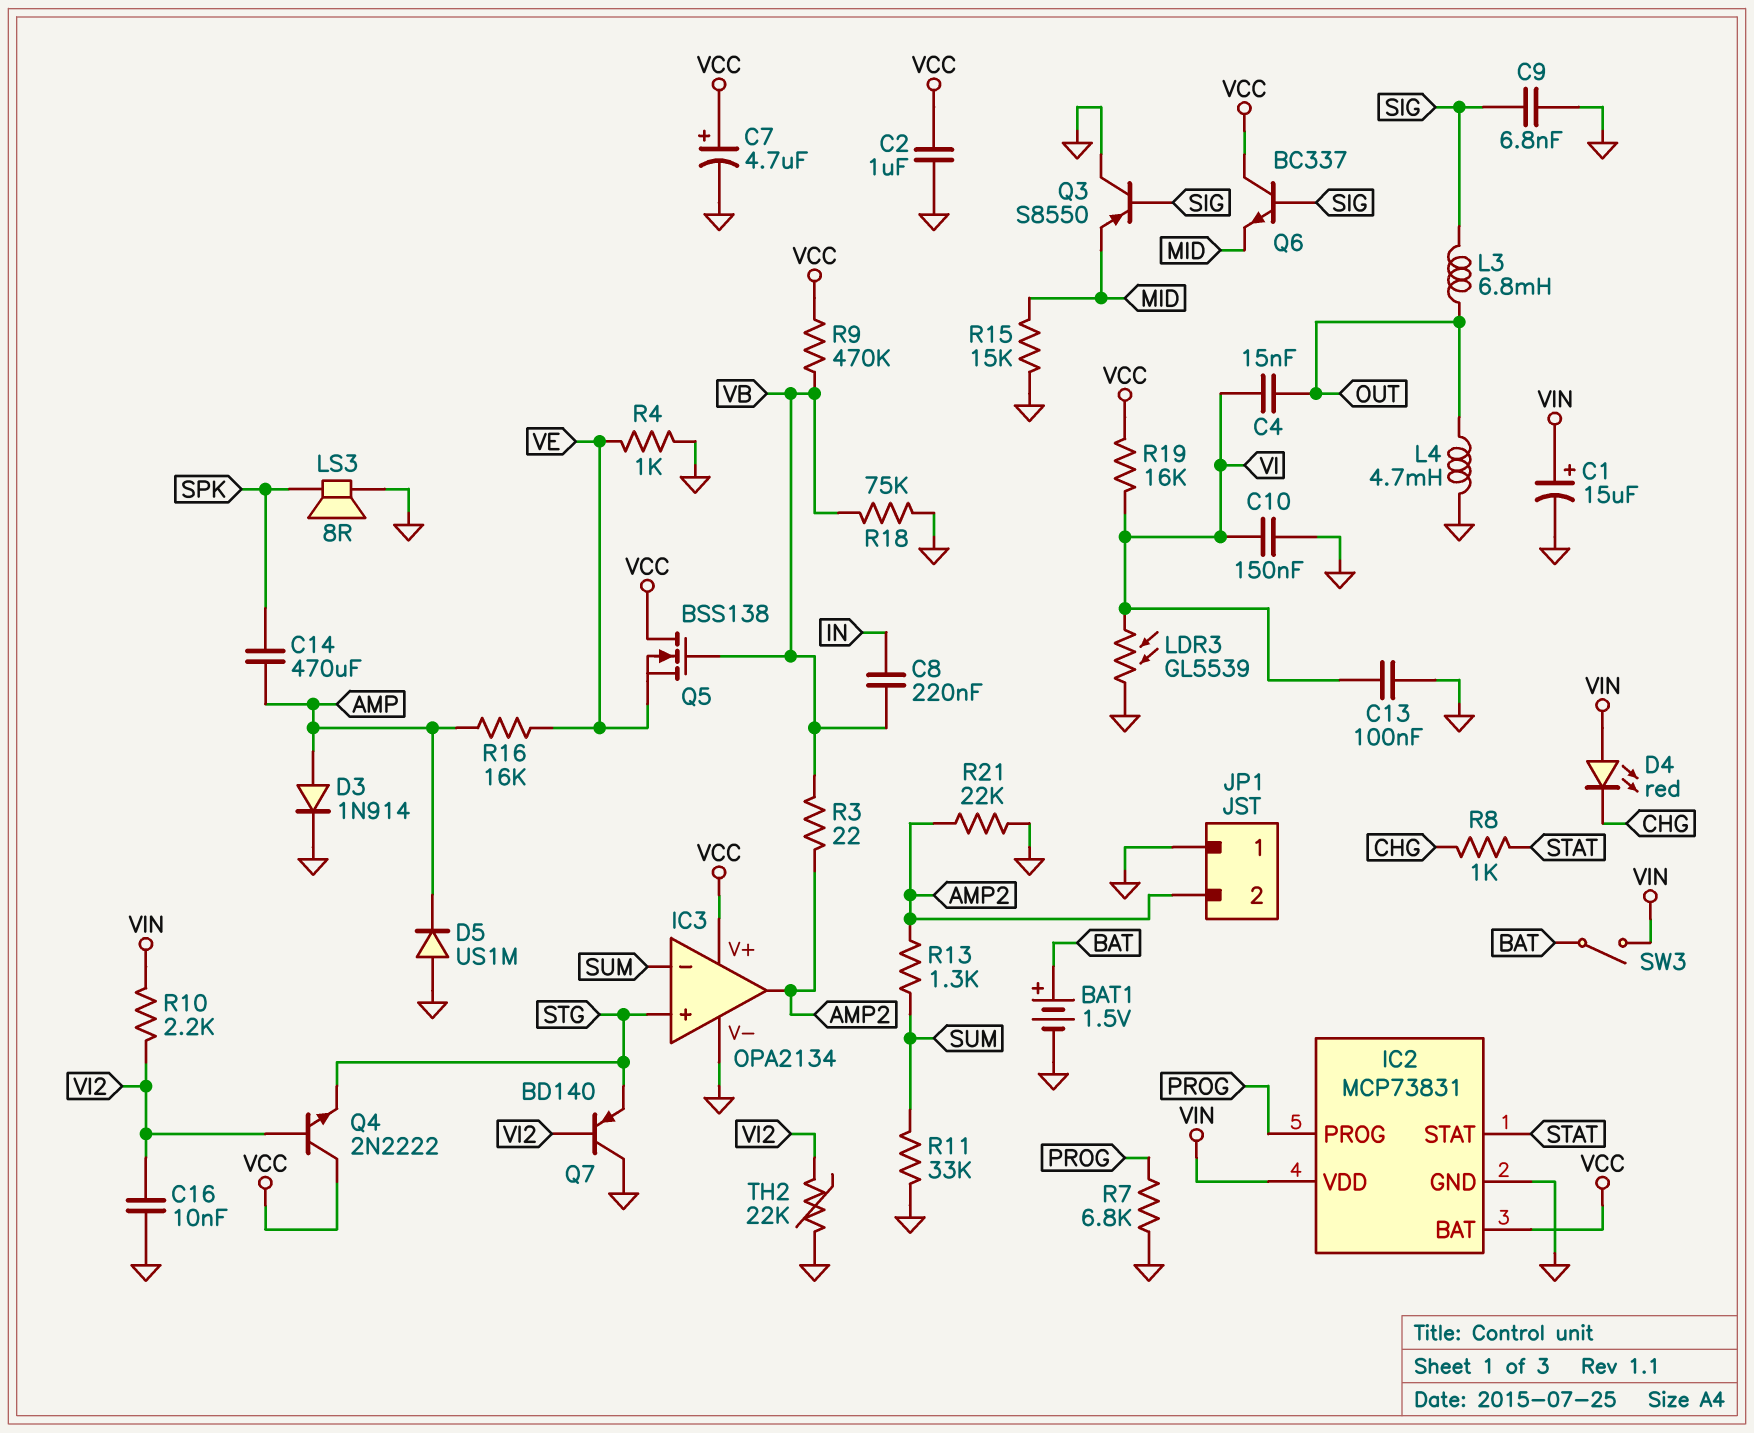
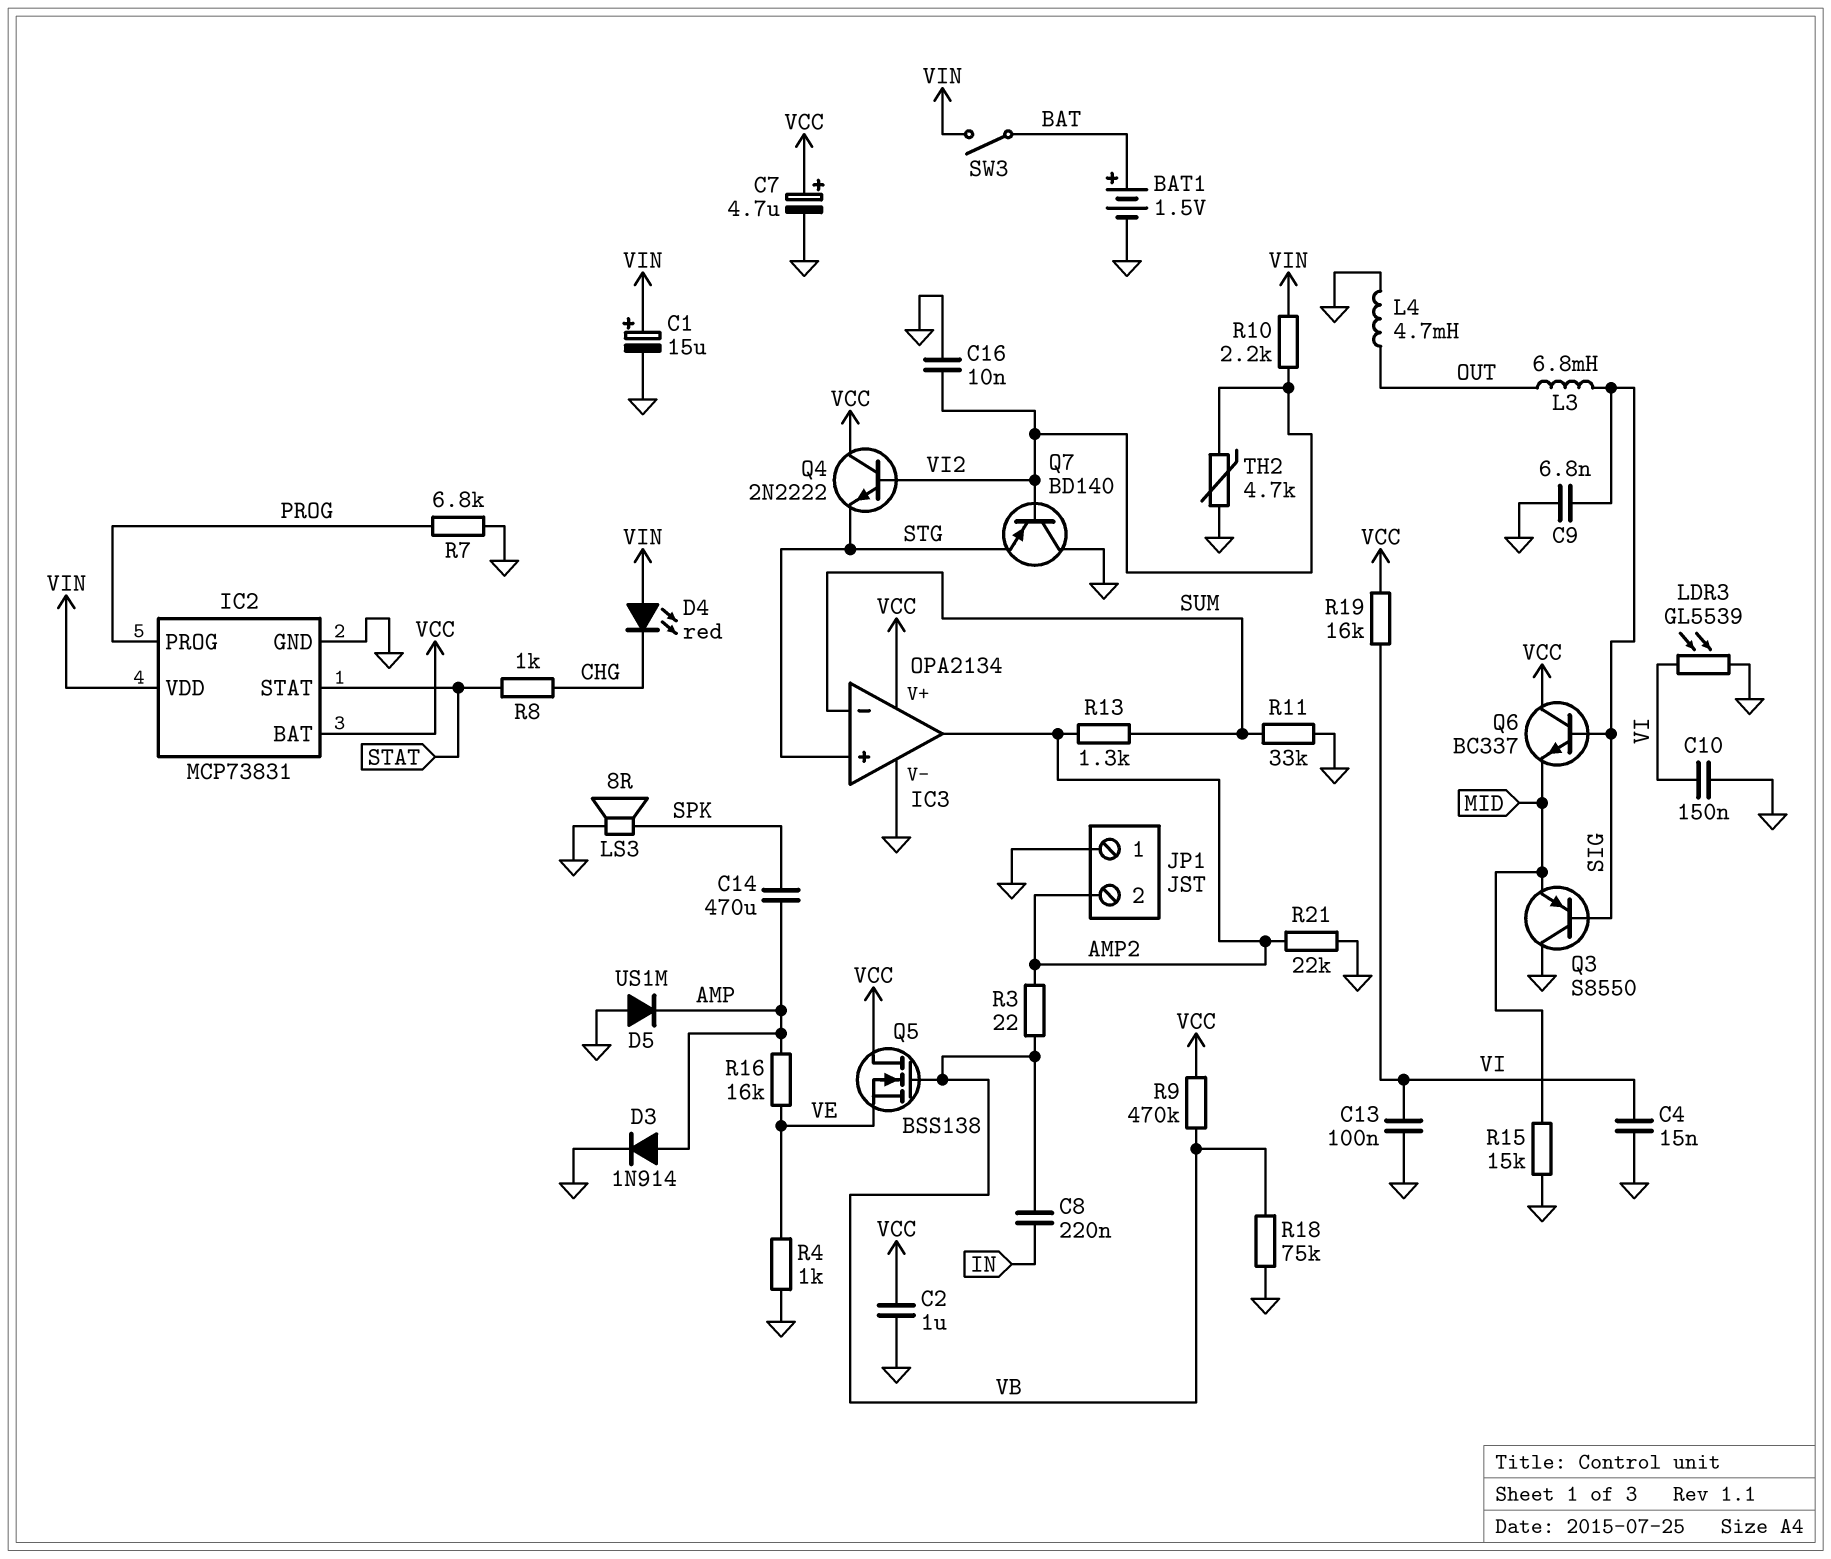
C4: 15nF (OUT, VI) -> 15nF (GND, VI)
TH2: 22k (GND, VI2) -> 4.7k (GND, VI2)

